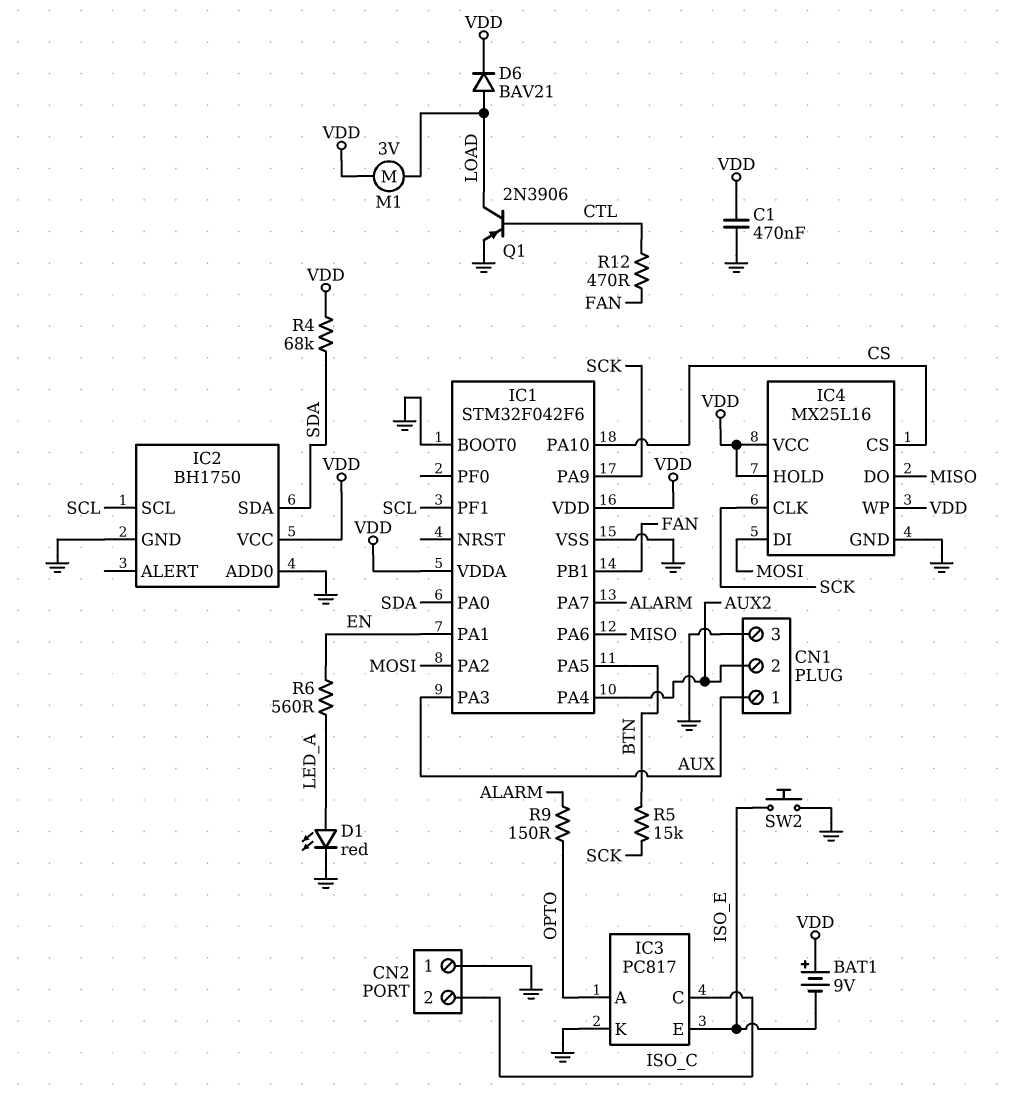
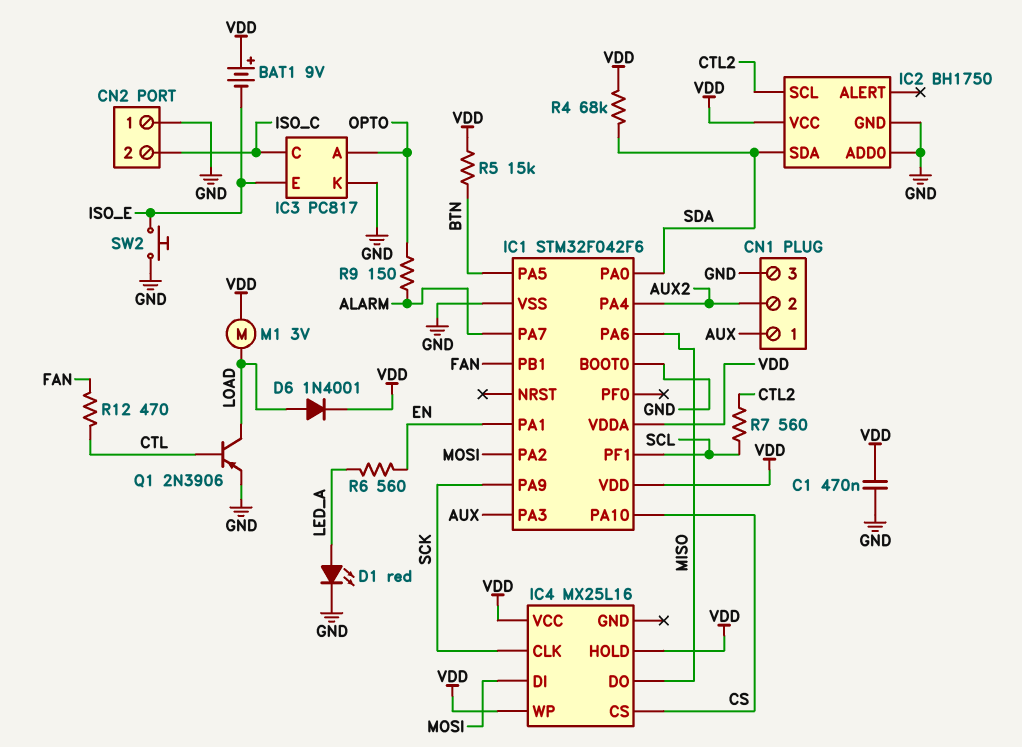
D6: diode BAV21 (A LOAD, K VDD) -> diode 1N4001 (A LOAD, K VDD)
IC2 pin SCL: SCL -> CTL2
IC4 pin GND: GND -> none
R5: 15k (BTN, SCK) -> 15k (BTN, VDD)
R7: none -> 560 (CTL2, SCL)

